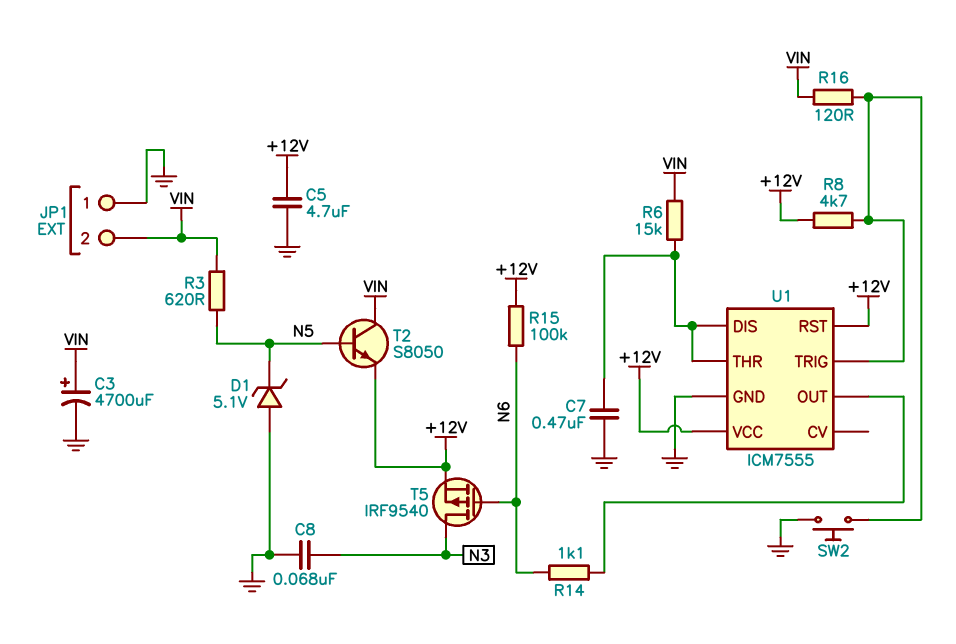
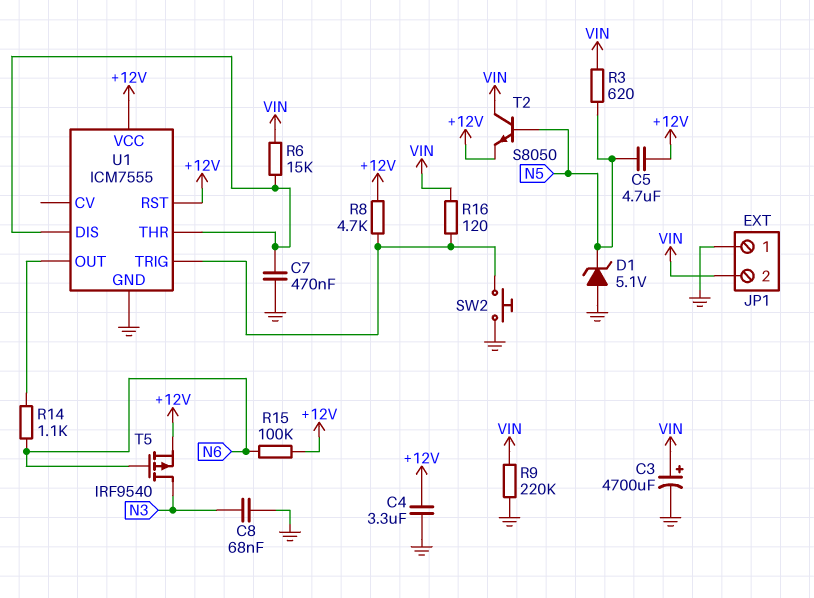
C4: none -> 3.3uF (+12V, GND)
C5: 4.7uF (+12V, GND) -> 4.7uF (+12V, N5)
R9: none -> 220k (GND, VIN)

